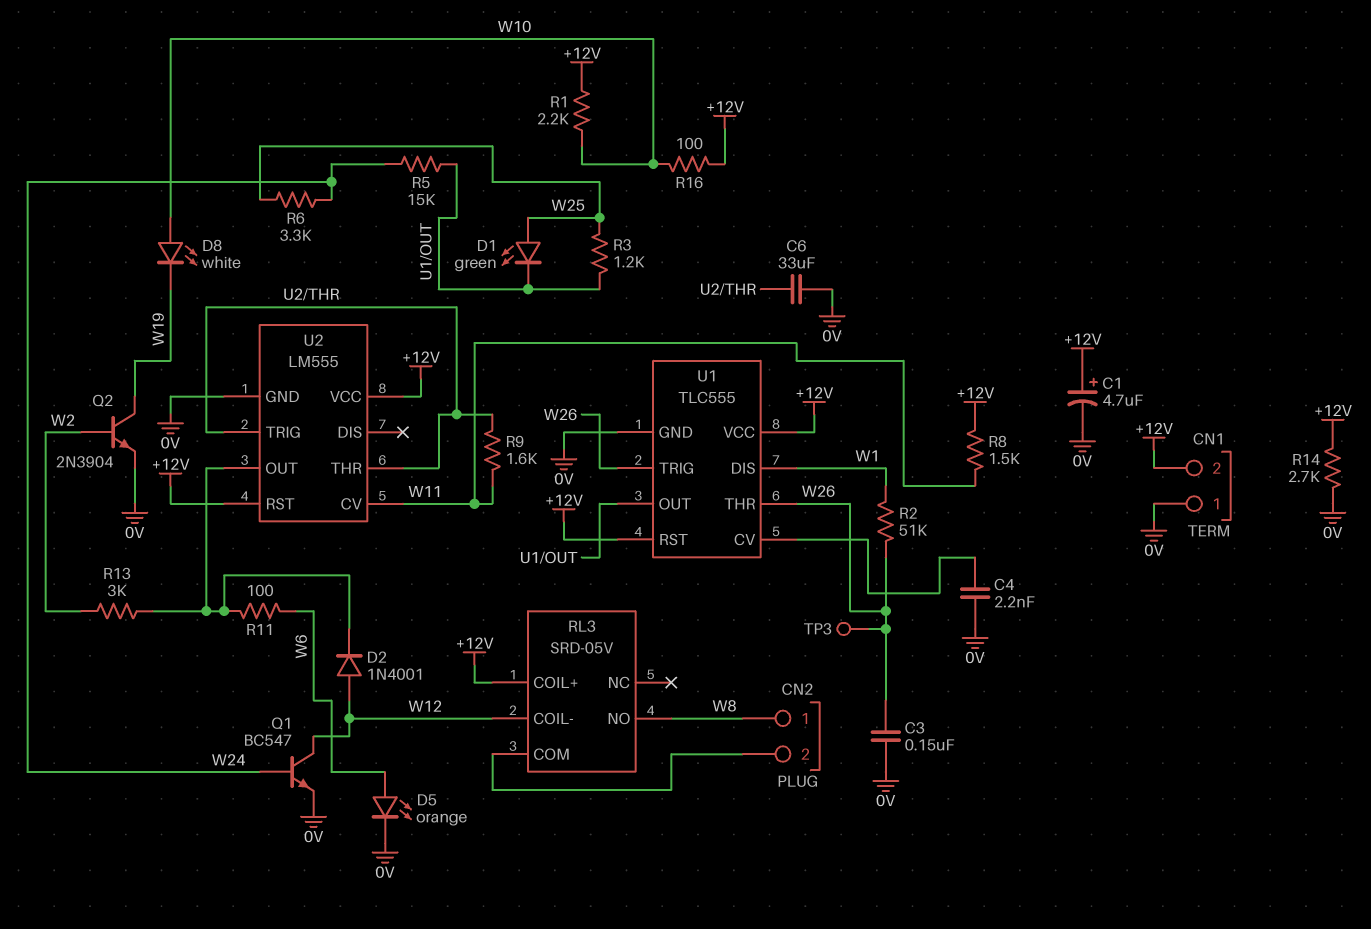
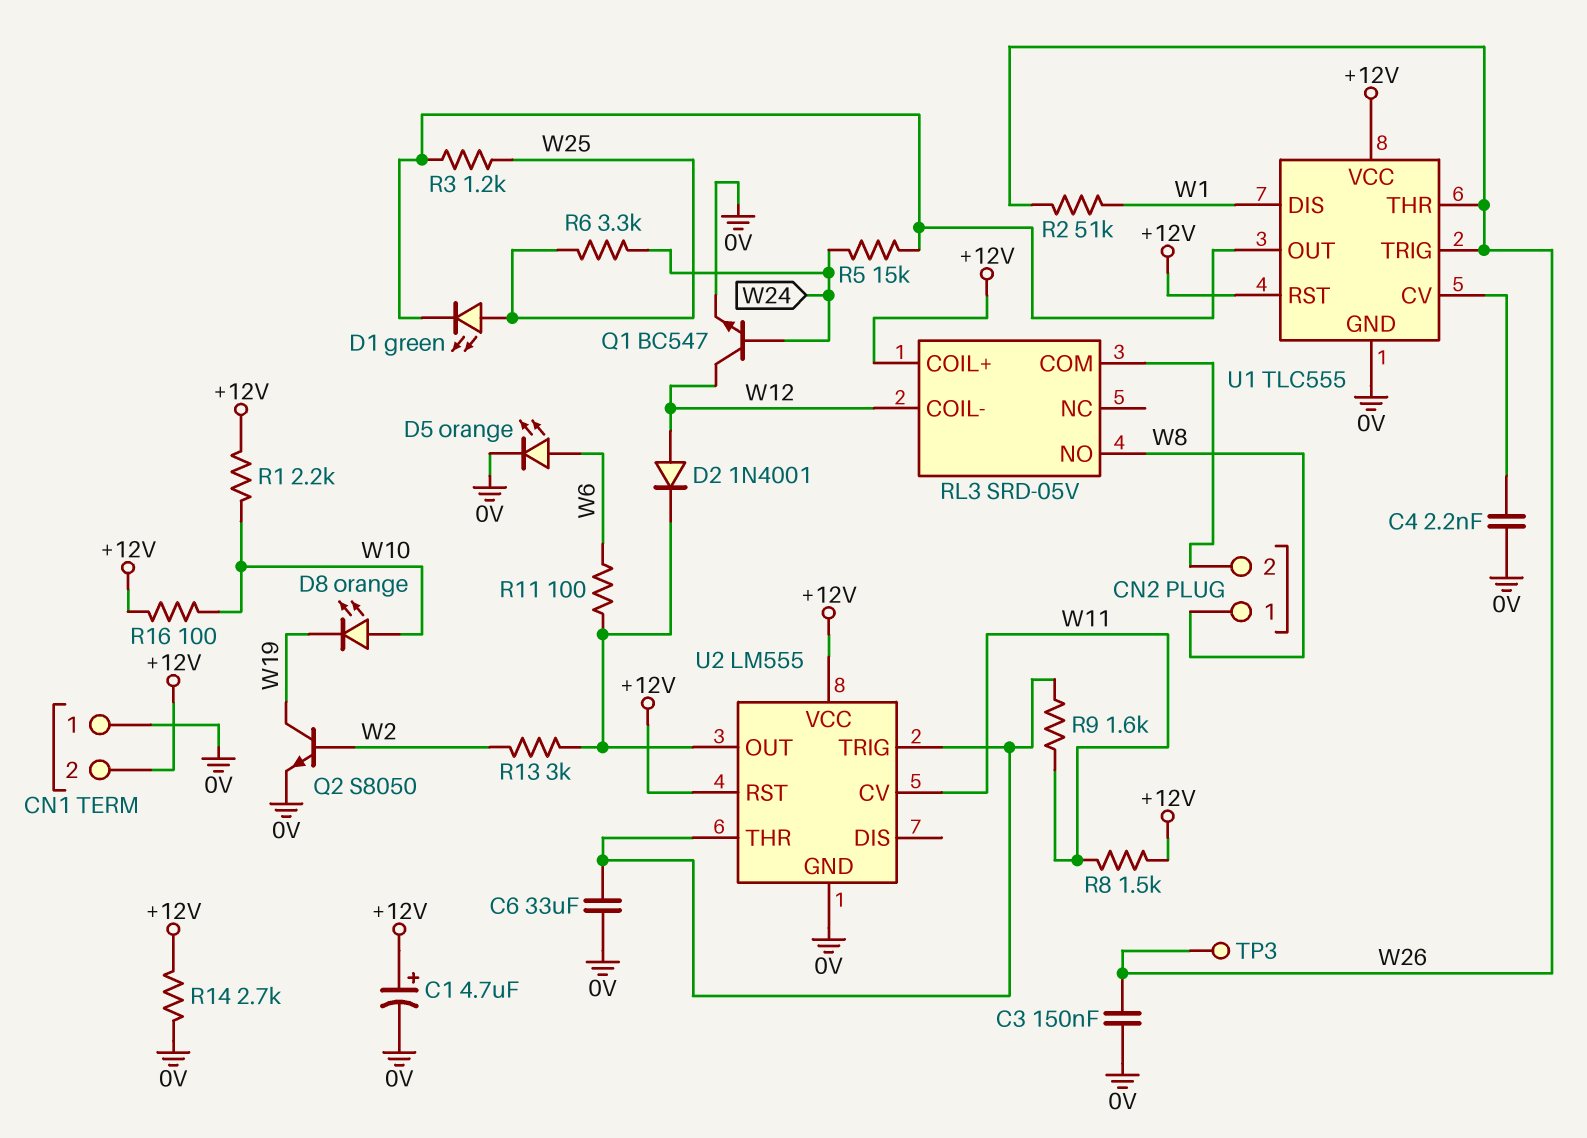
D8: LED white (A W10, K W19) -> LED orange (A W10, K W19)
Q2: NPN 2N3904 (B W2, C W19, E 0V) -> NPN S8050 (B W2, C W19, E 0V)

